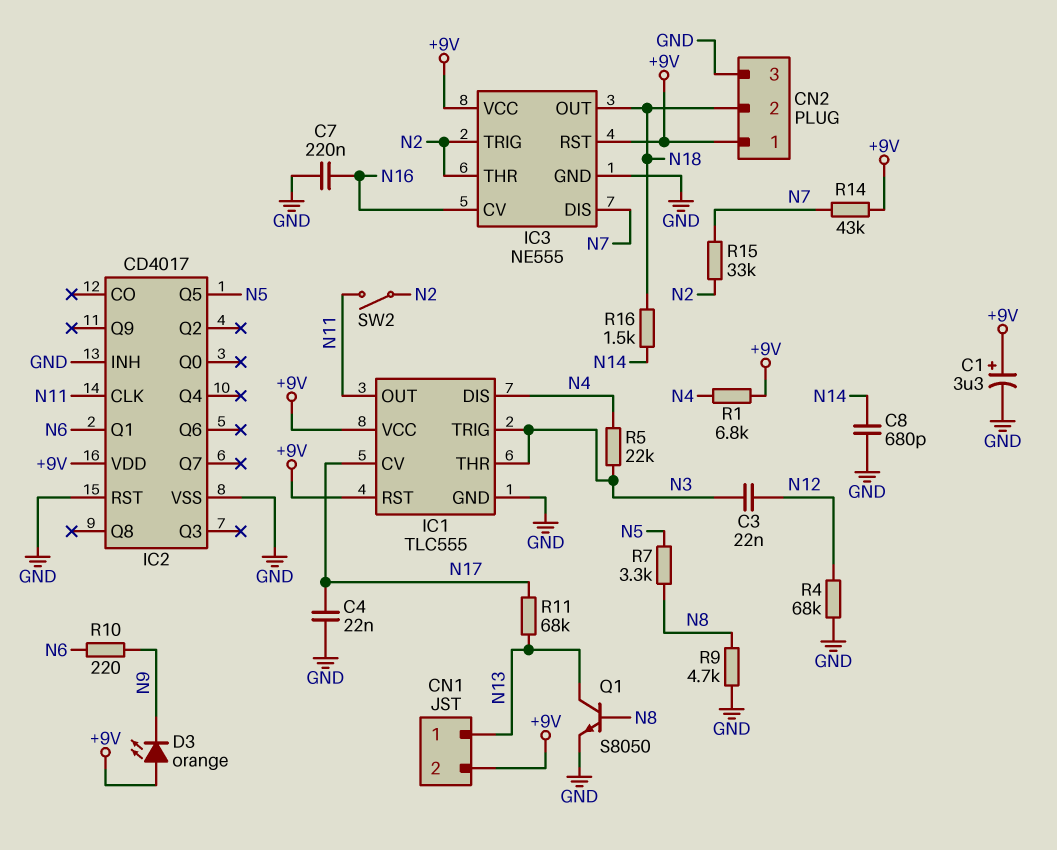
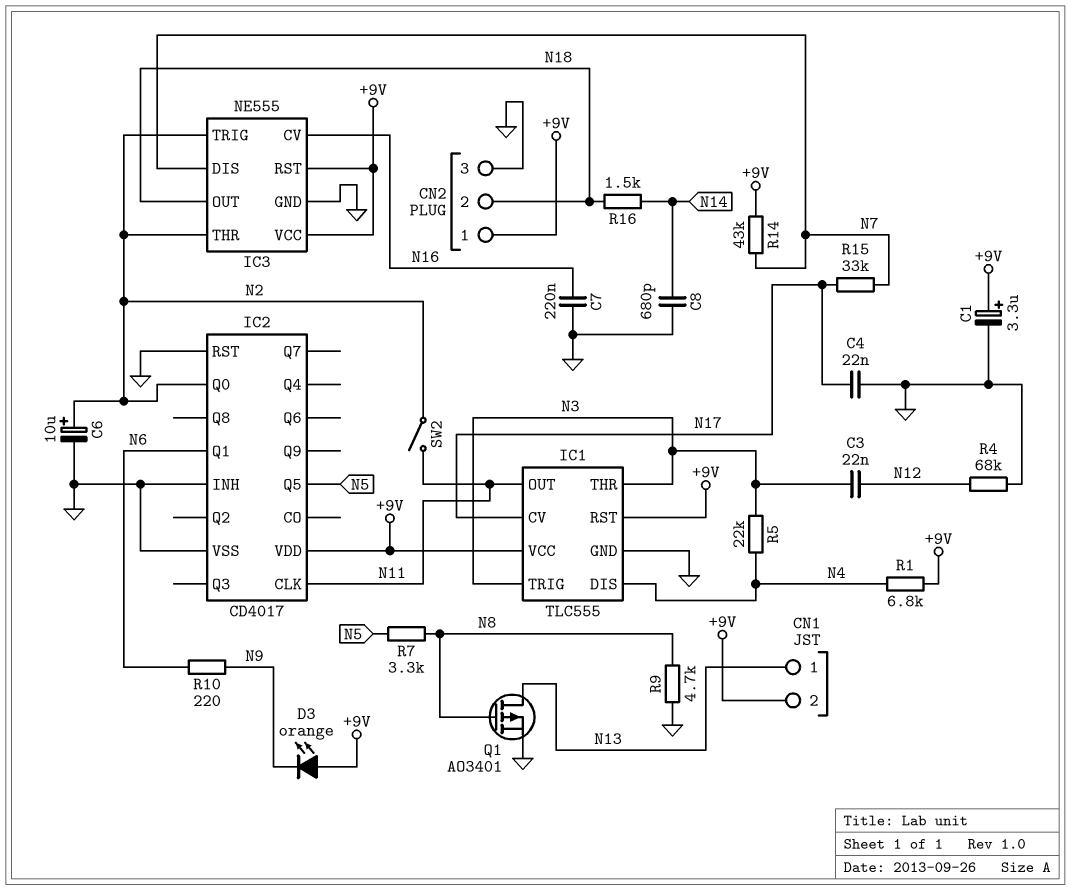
C6: none -> 10uF (plus N2, minus GND)
IC2 pin Q0: none -> N2
Q1: NPN S8050 (B N8, C N13, E GND) -> PMOS AO3401 (G N8, D N13, S GND)
R11: 68k (N13, N17) -> none
R15: 33k (N2, N7) -> 33k (N7, N17)

